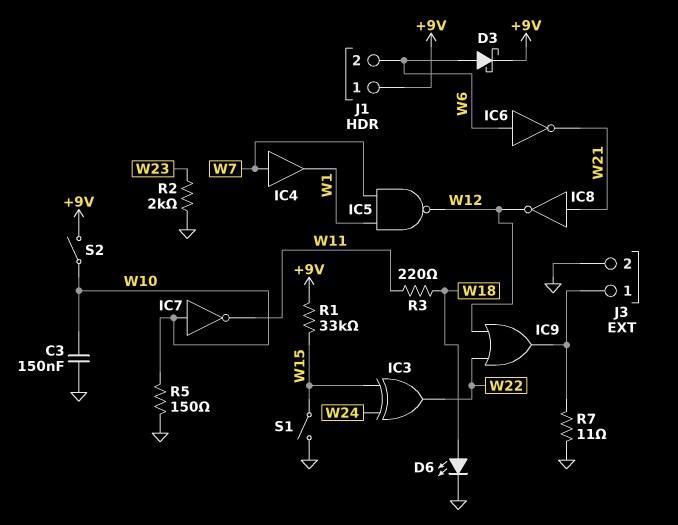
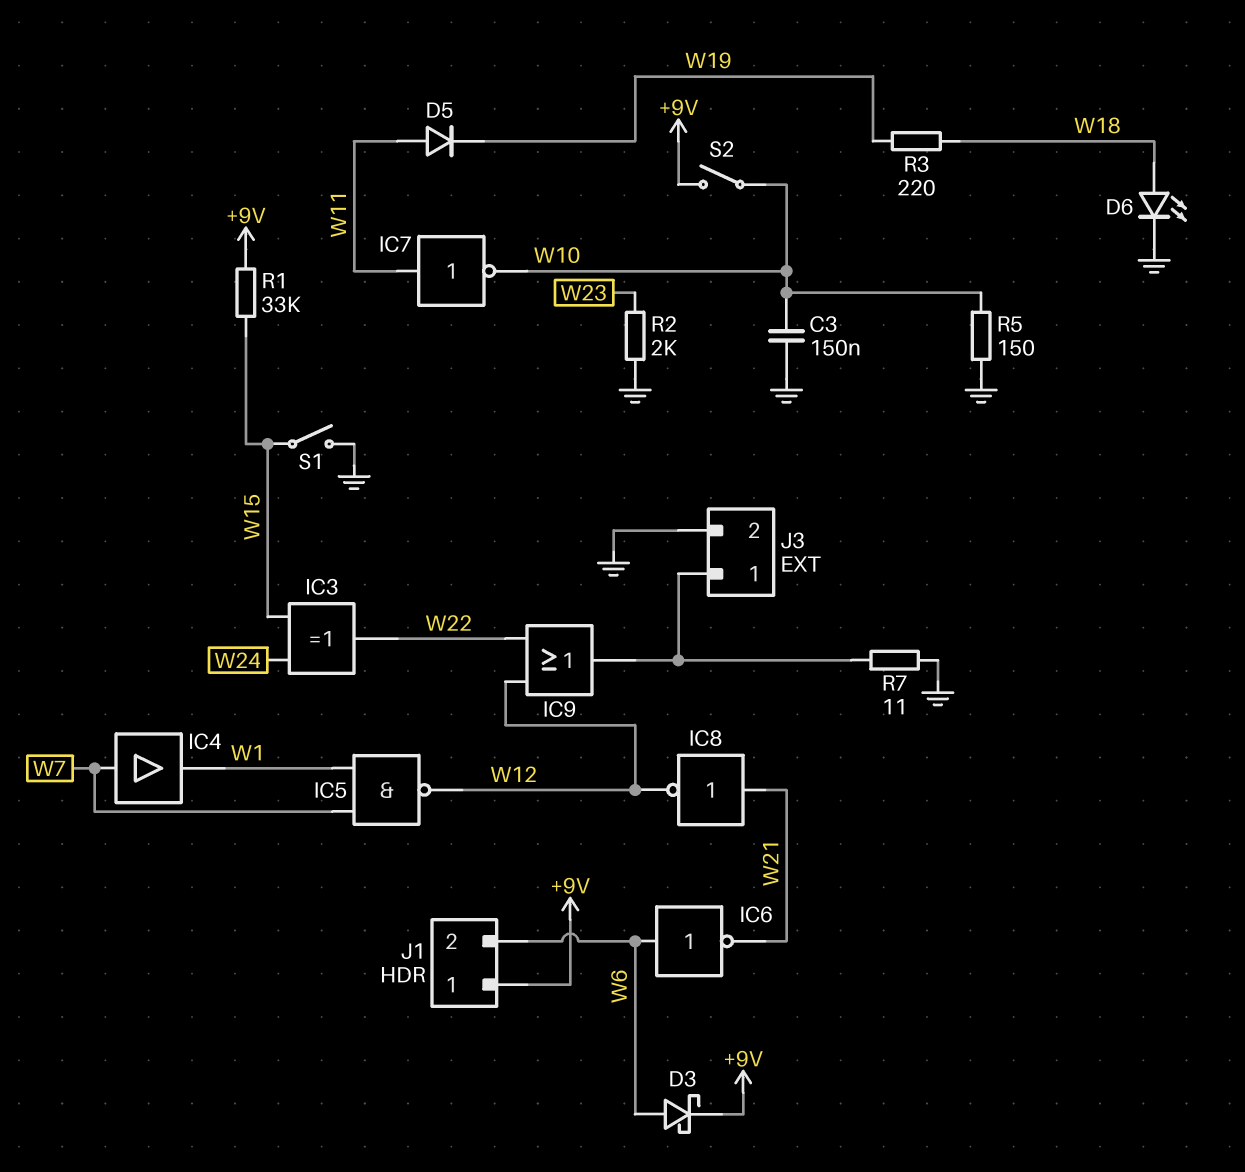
D5: none -> diode (A W11, K W19)
IC7: NOT (in W10, out W11) -> NOT (in W11, out W10)
R3: 220 (W11, W18) -> 220 (W18, W19)

